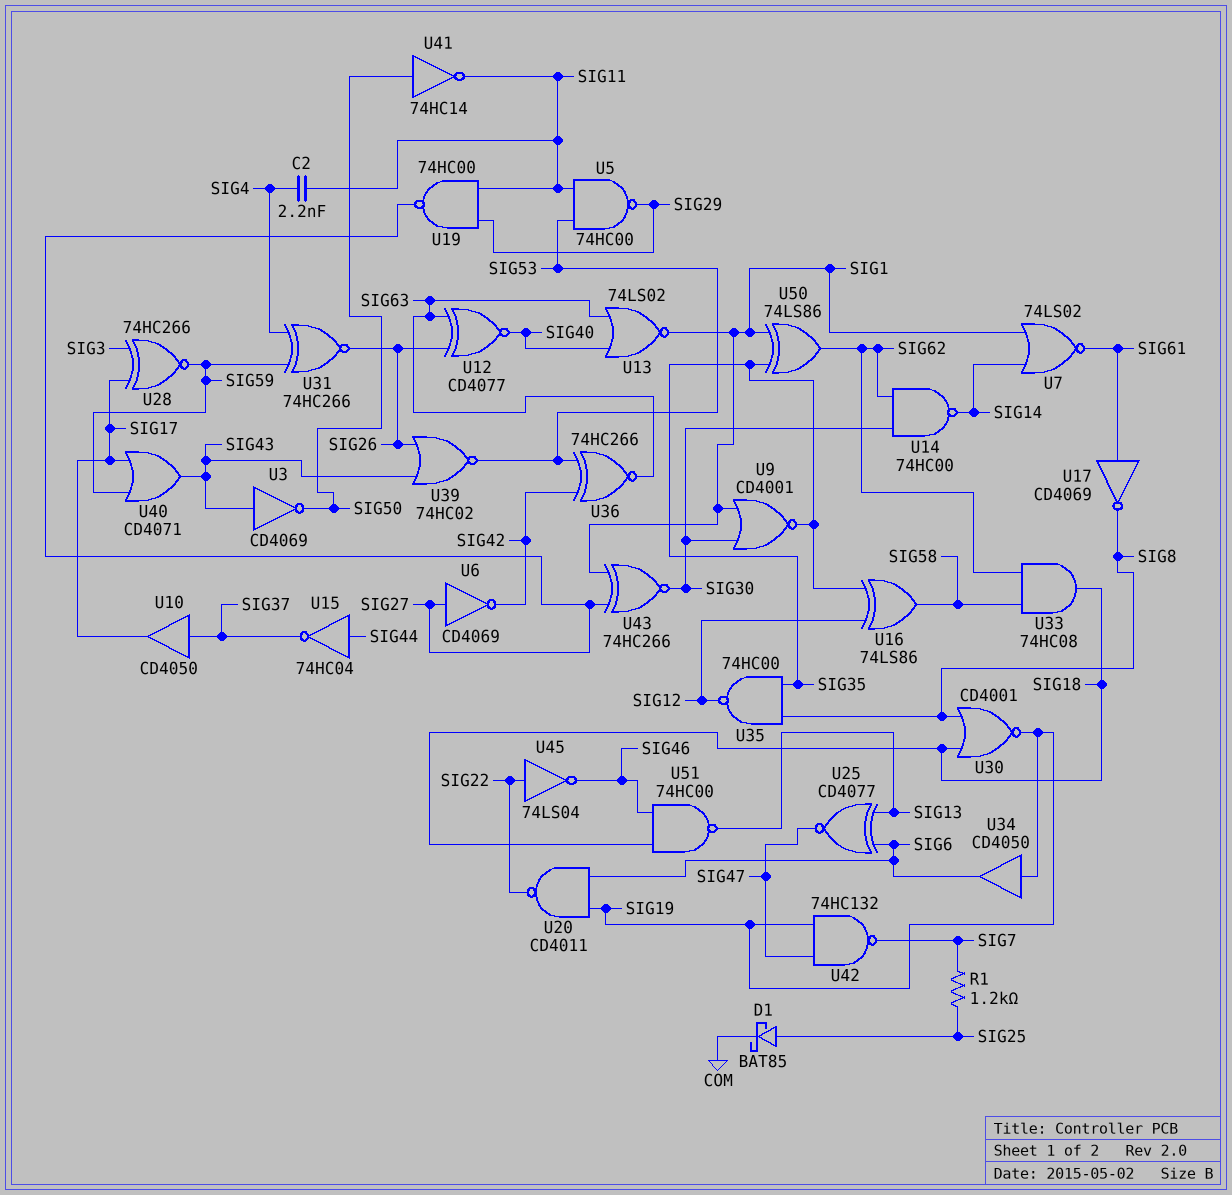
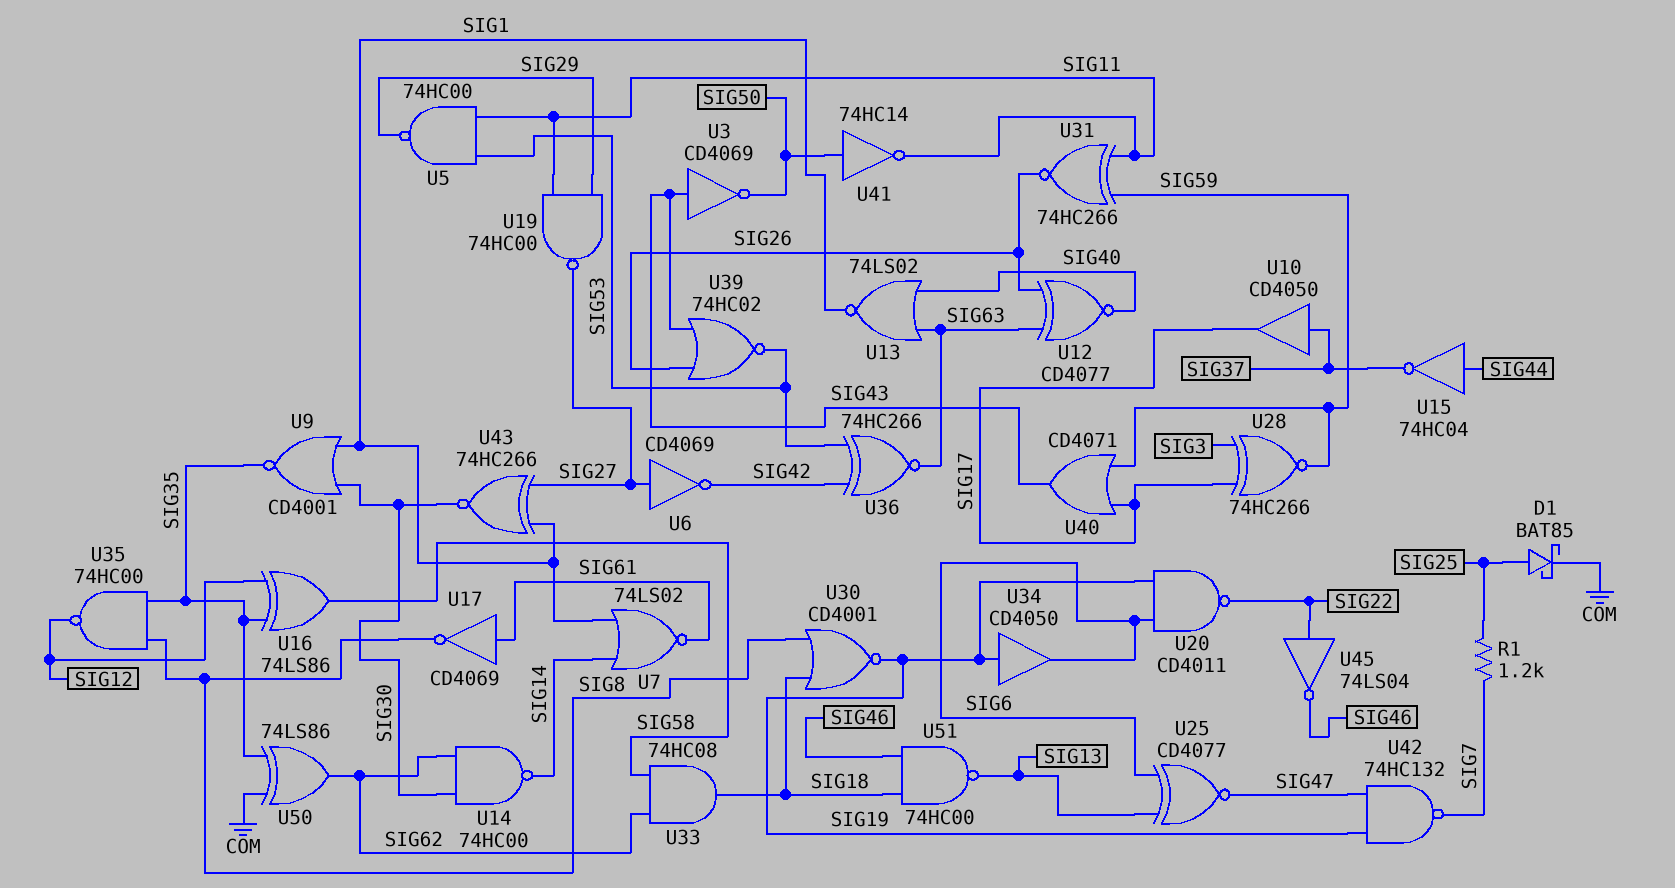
C2: 2.2nF (SIG4, SIG11) -> none
U31: XNOR 74HC266 (in SIG4, in SIG59, out SIG26) -> XNOR 74HC266 (in SIG11, in SIG59, out SIG26)
U50: XOR 74LS86 (in SIG1, in SIG35, out SIG62) -> XOR 74LS86 (in COM, in SIG35, out SIG62)

